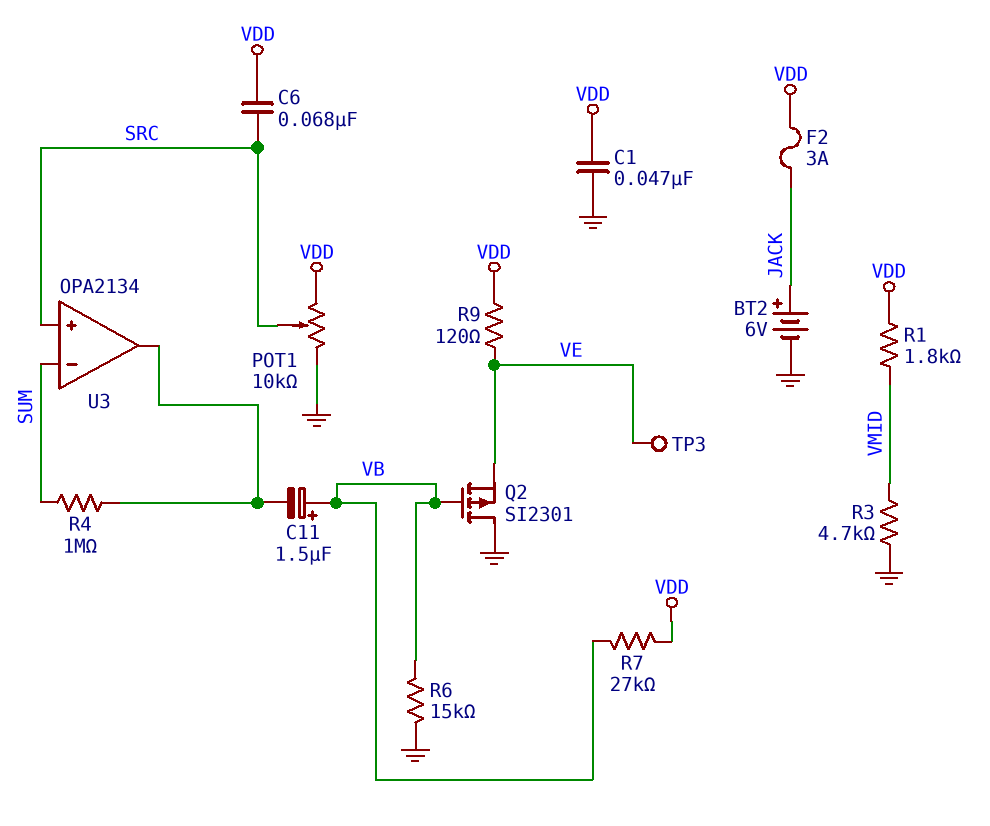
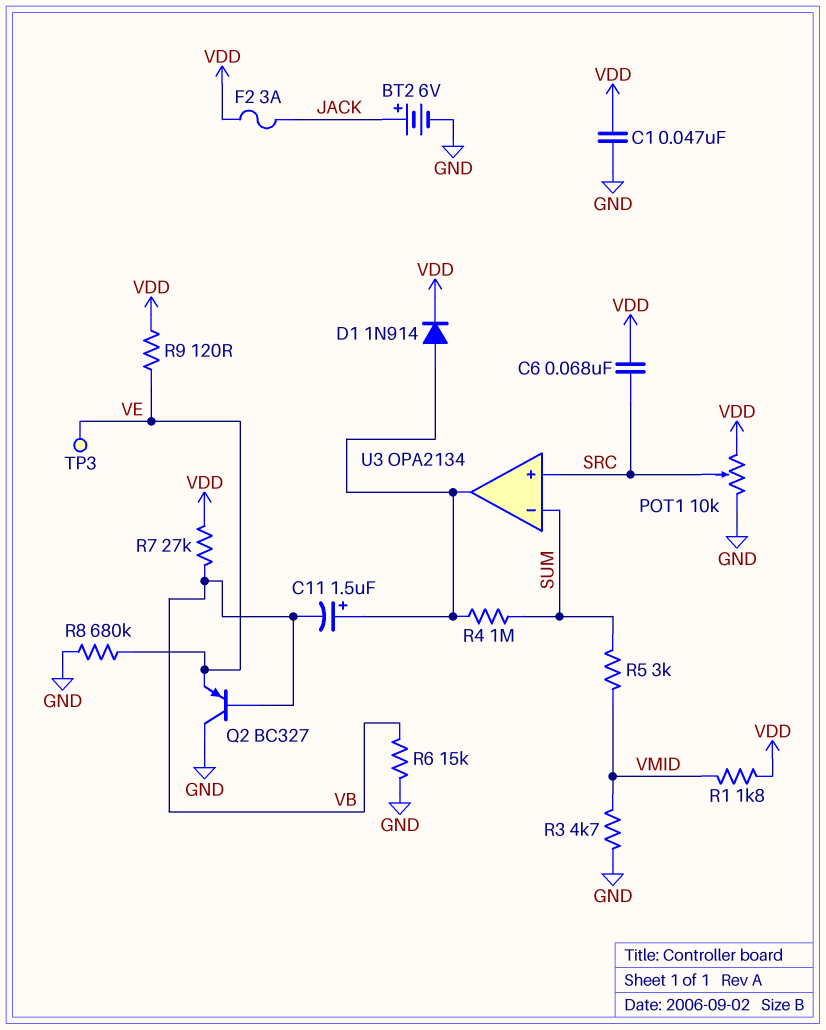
C11: 1.5uF (plus VB, minus U3/out) -> 1.5uF (plus U3/out, minus VB)
D1: none -> diode 1N914 (A U3/out, K VDD)
Q2: PMOS SI2301 (G VB, D GND, S VE) -> PNP BC327 (B VB, C GND, E VE)
R5: none -> 3k (SUM, VMID)
R8: none -> 680k (GND, VE)

